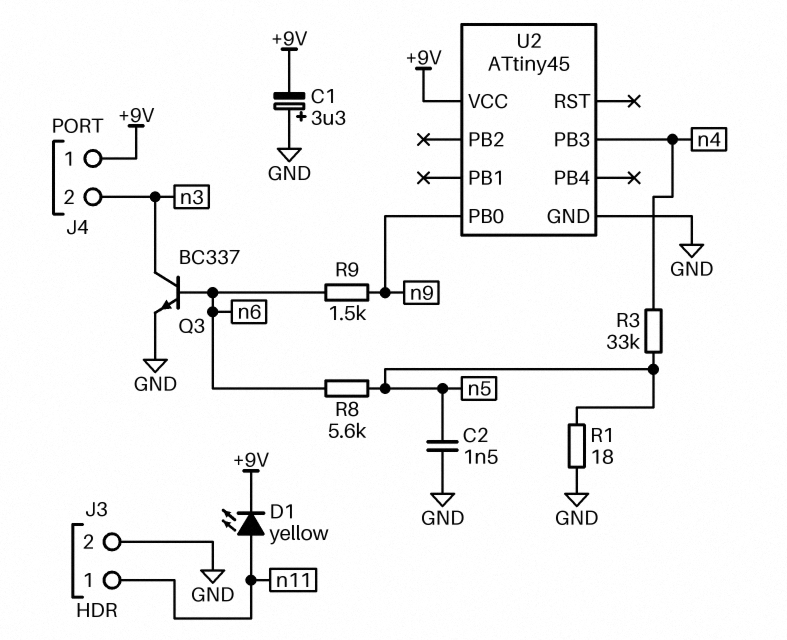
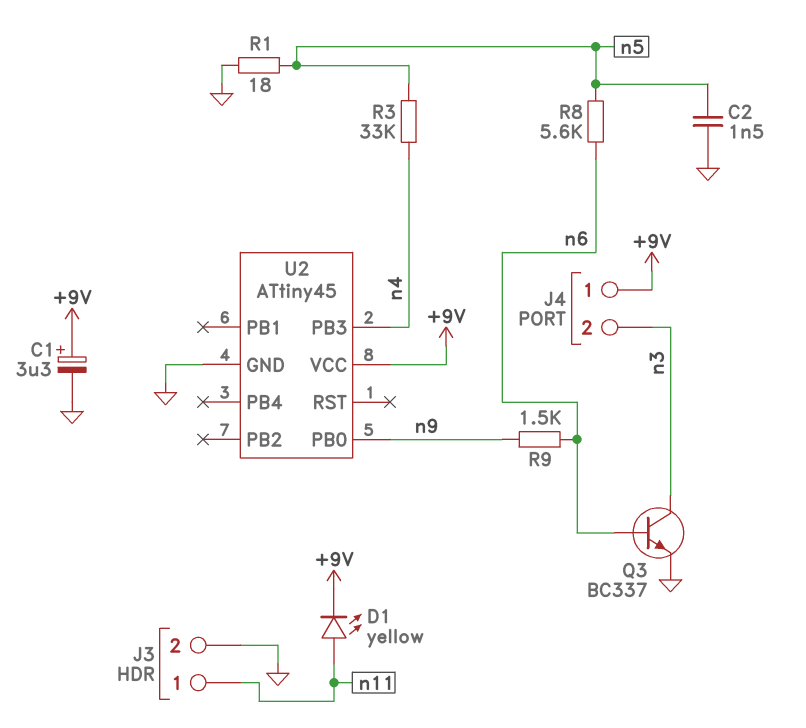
C1: 3.3uF (plus GND, minus +9V) -> 3.3uF (plus +9V, minus GND)

